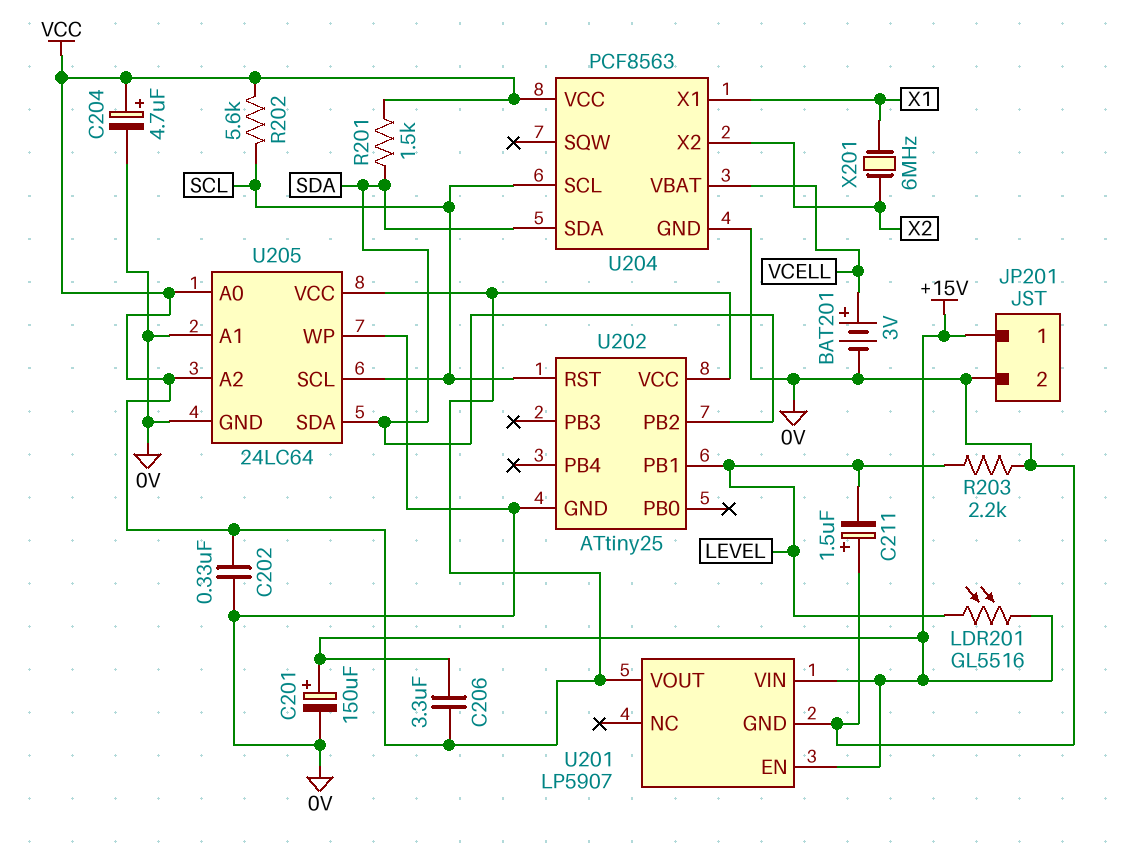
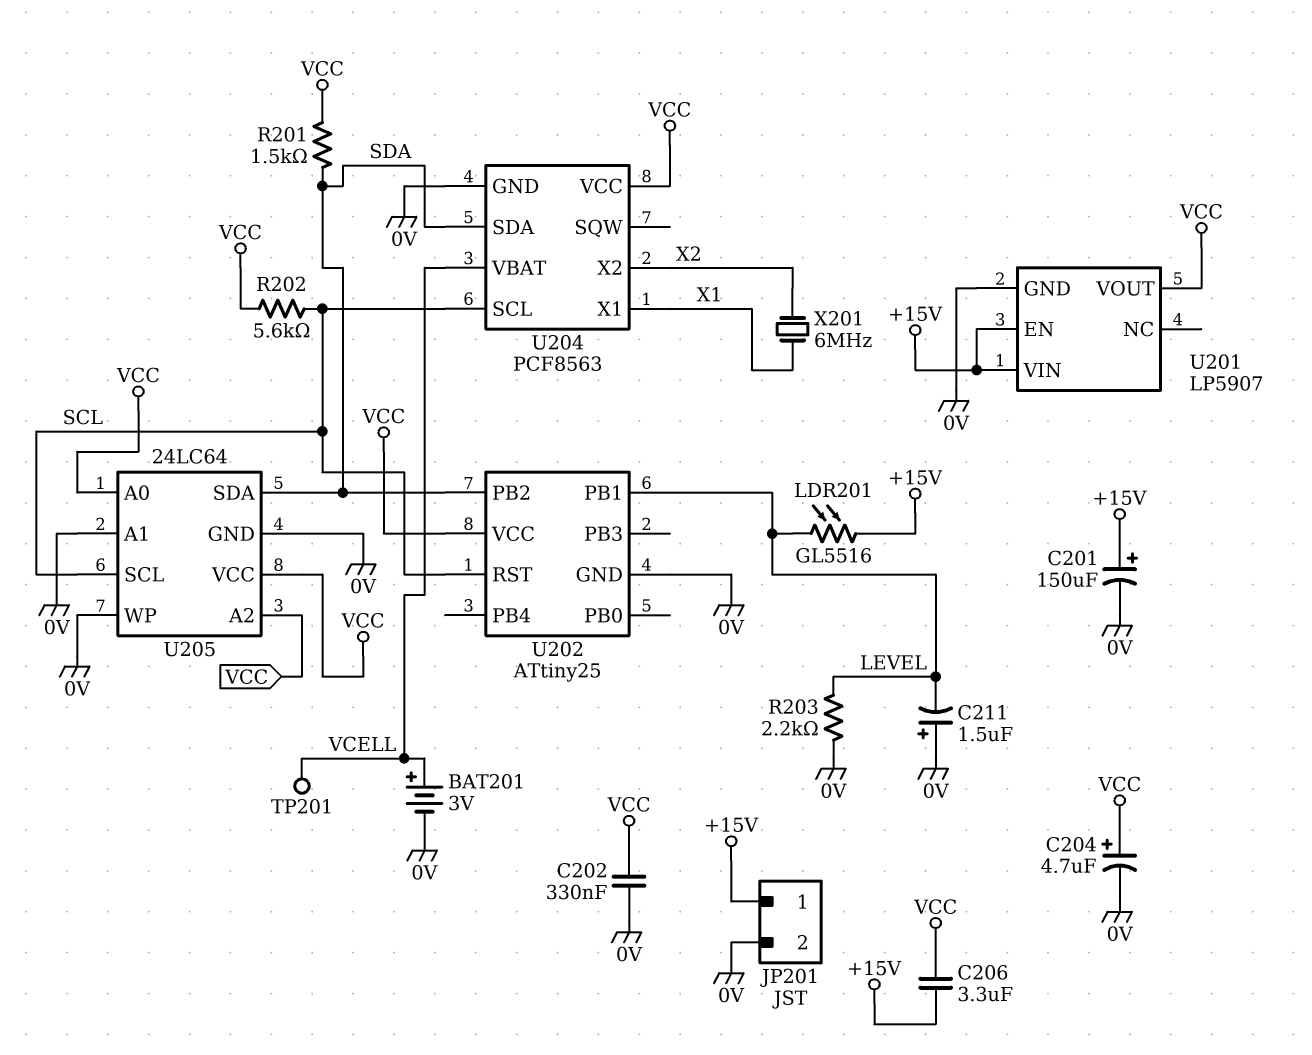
TP201: none -> test point (VCELL)

